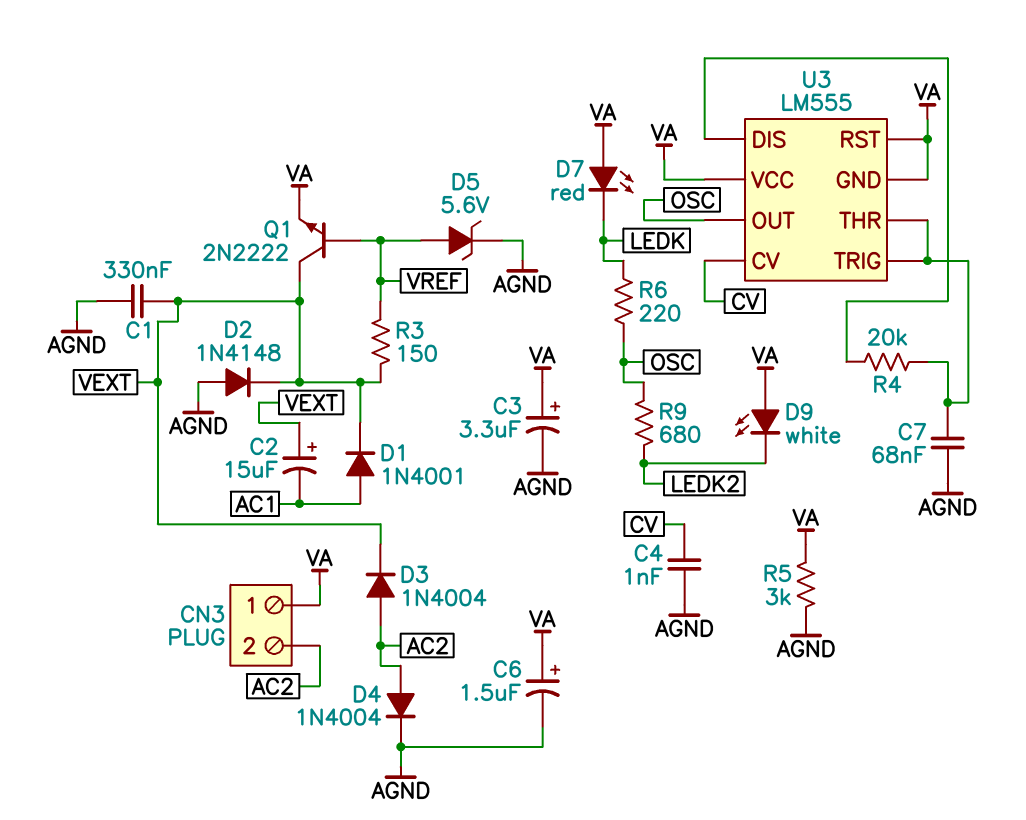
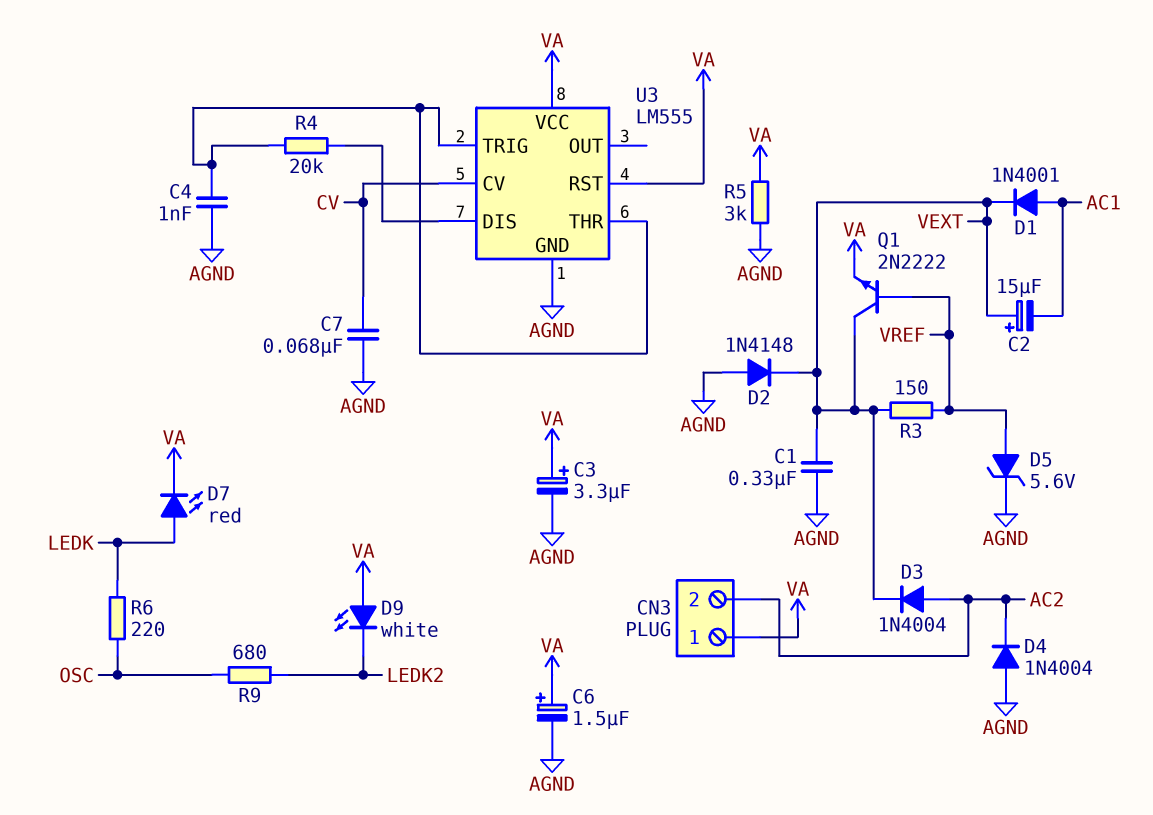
C4: 1nF (AGND, CV) -> 1nF (AGND, U3/THR)
C7: 68nF (AGND, U3/THR) -> 68nF (AGND, CV)
D4: diode 1N4004 (A AC2, K AGND) -> diode 1N4004 (A AGND, K AC2)
D7: LED red (A VA, K LEDK) -> LED red (A LEDK, K VA)
U3 pin GND: VA -> AGND
U3 pin OUT: OSC -> none

